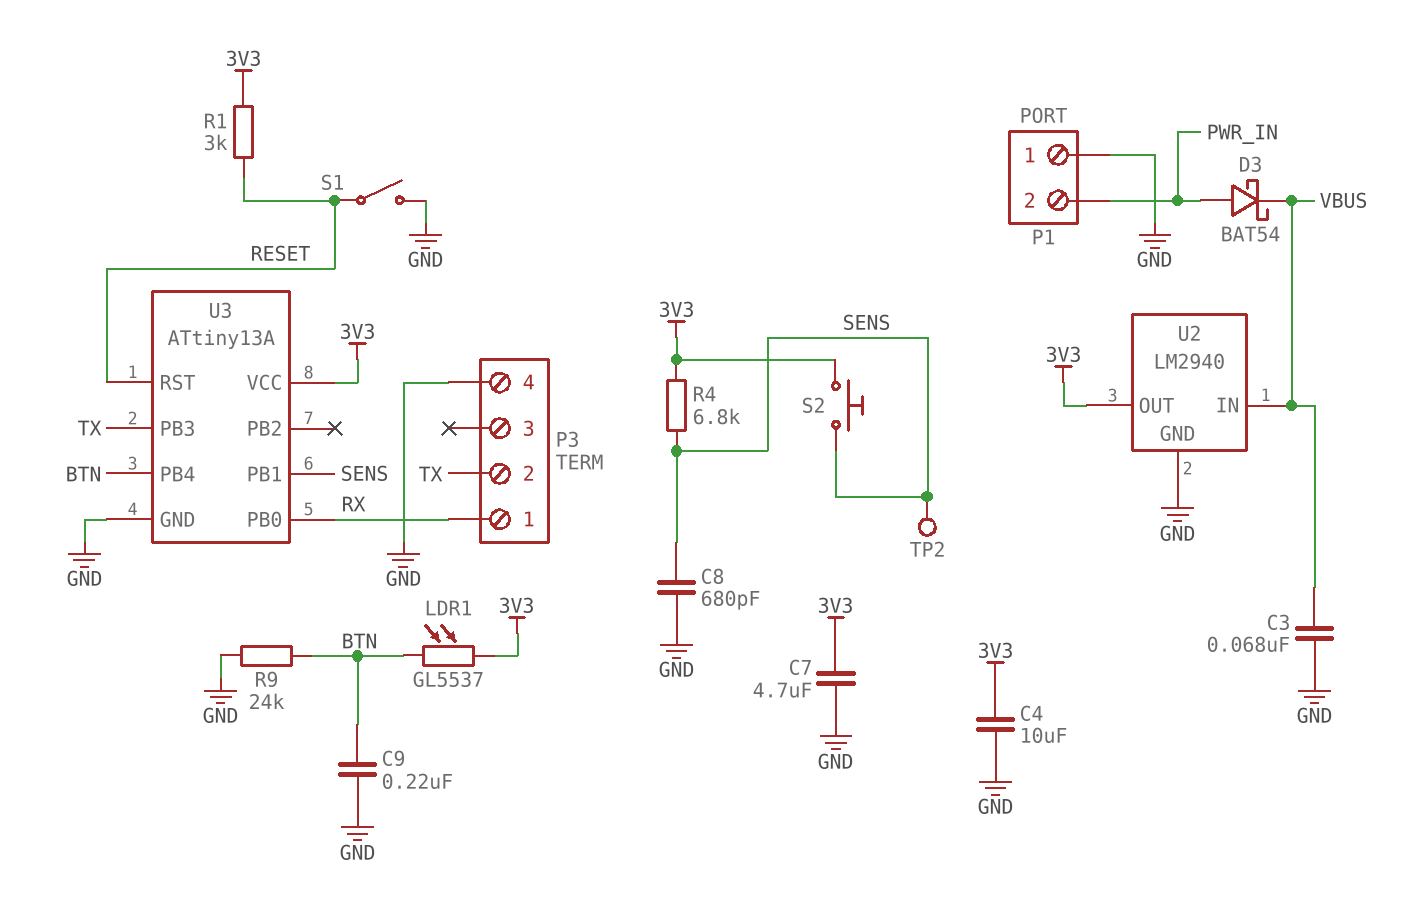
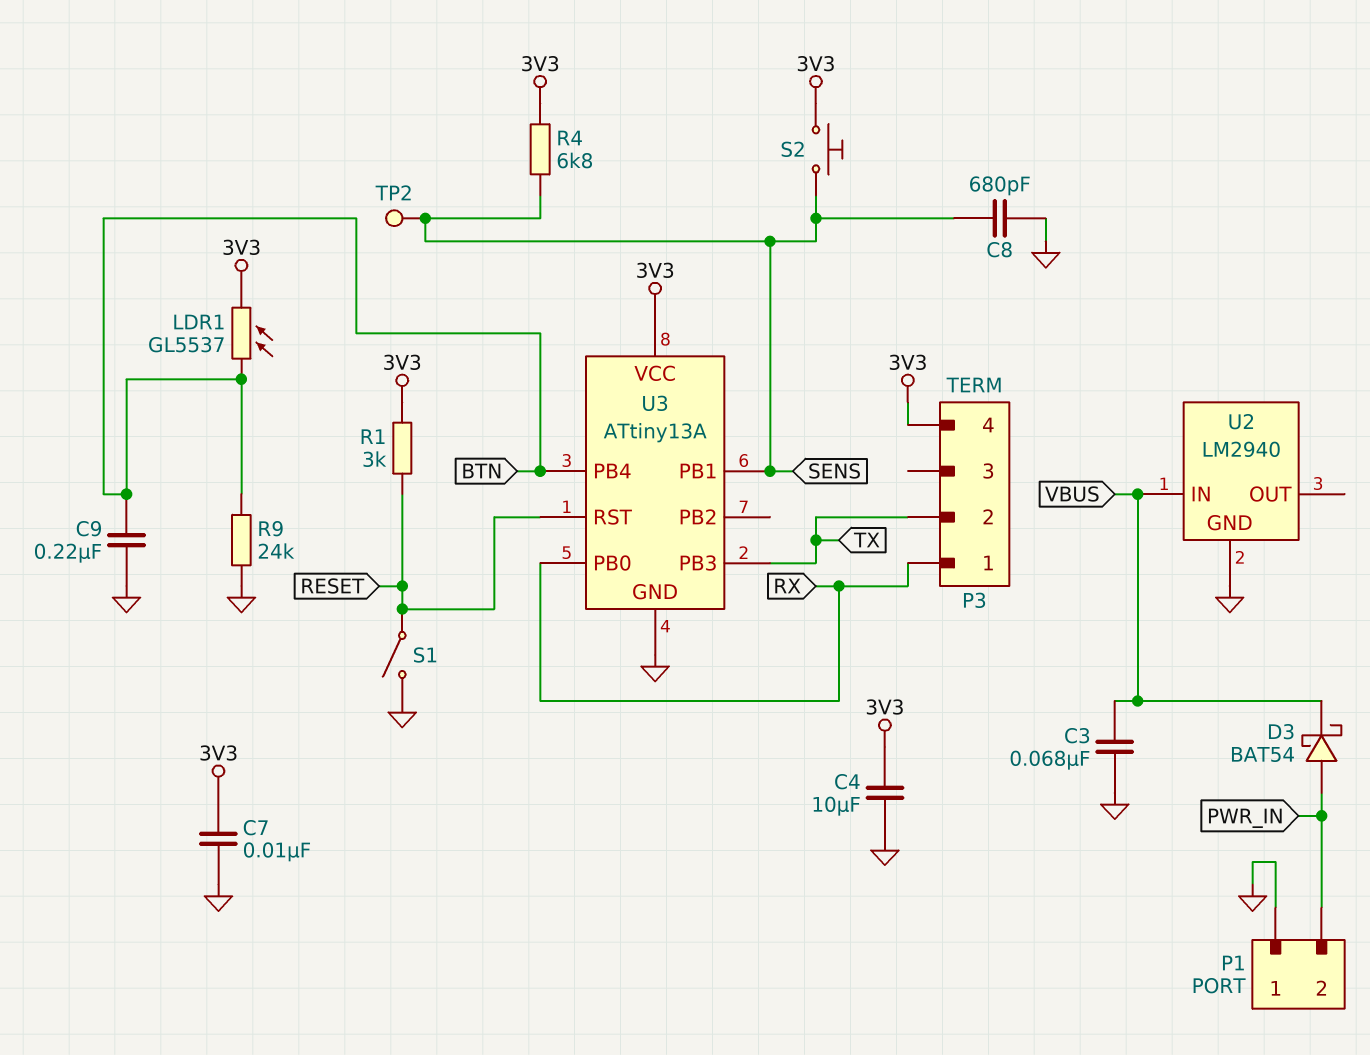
C7: 4.7uF (3V3, GND) -> 10nF (3V3, GND)
P3 pin 4: GND -> 3V3
U2 pin OUT: 3V3 -> none

